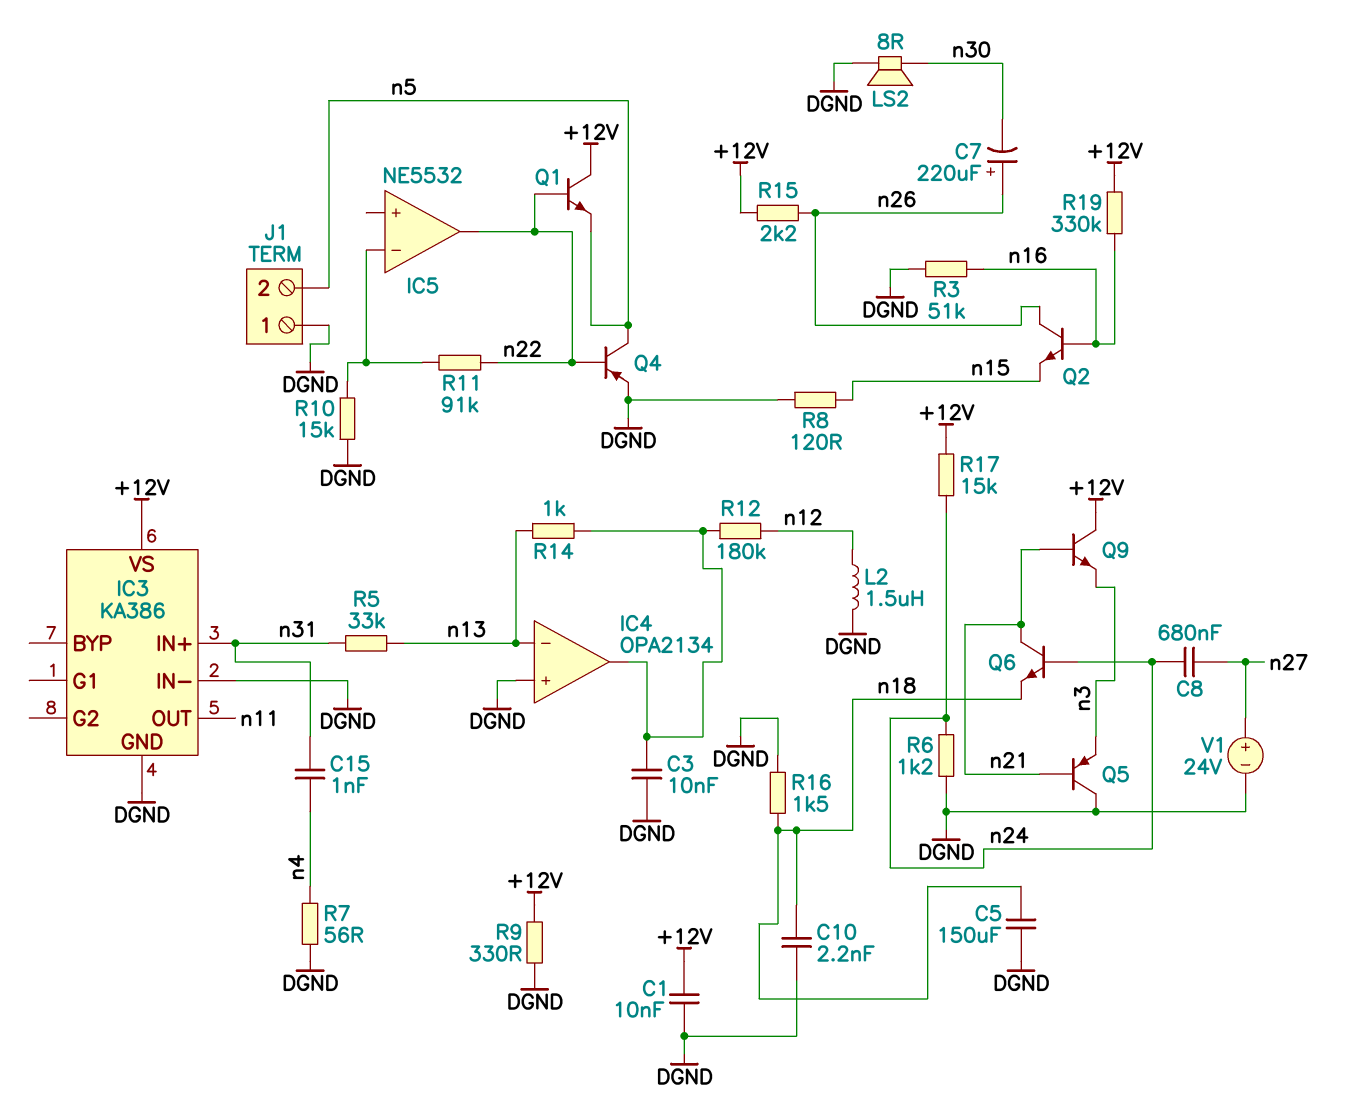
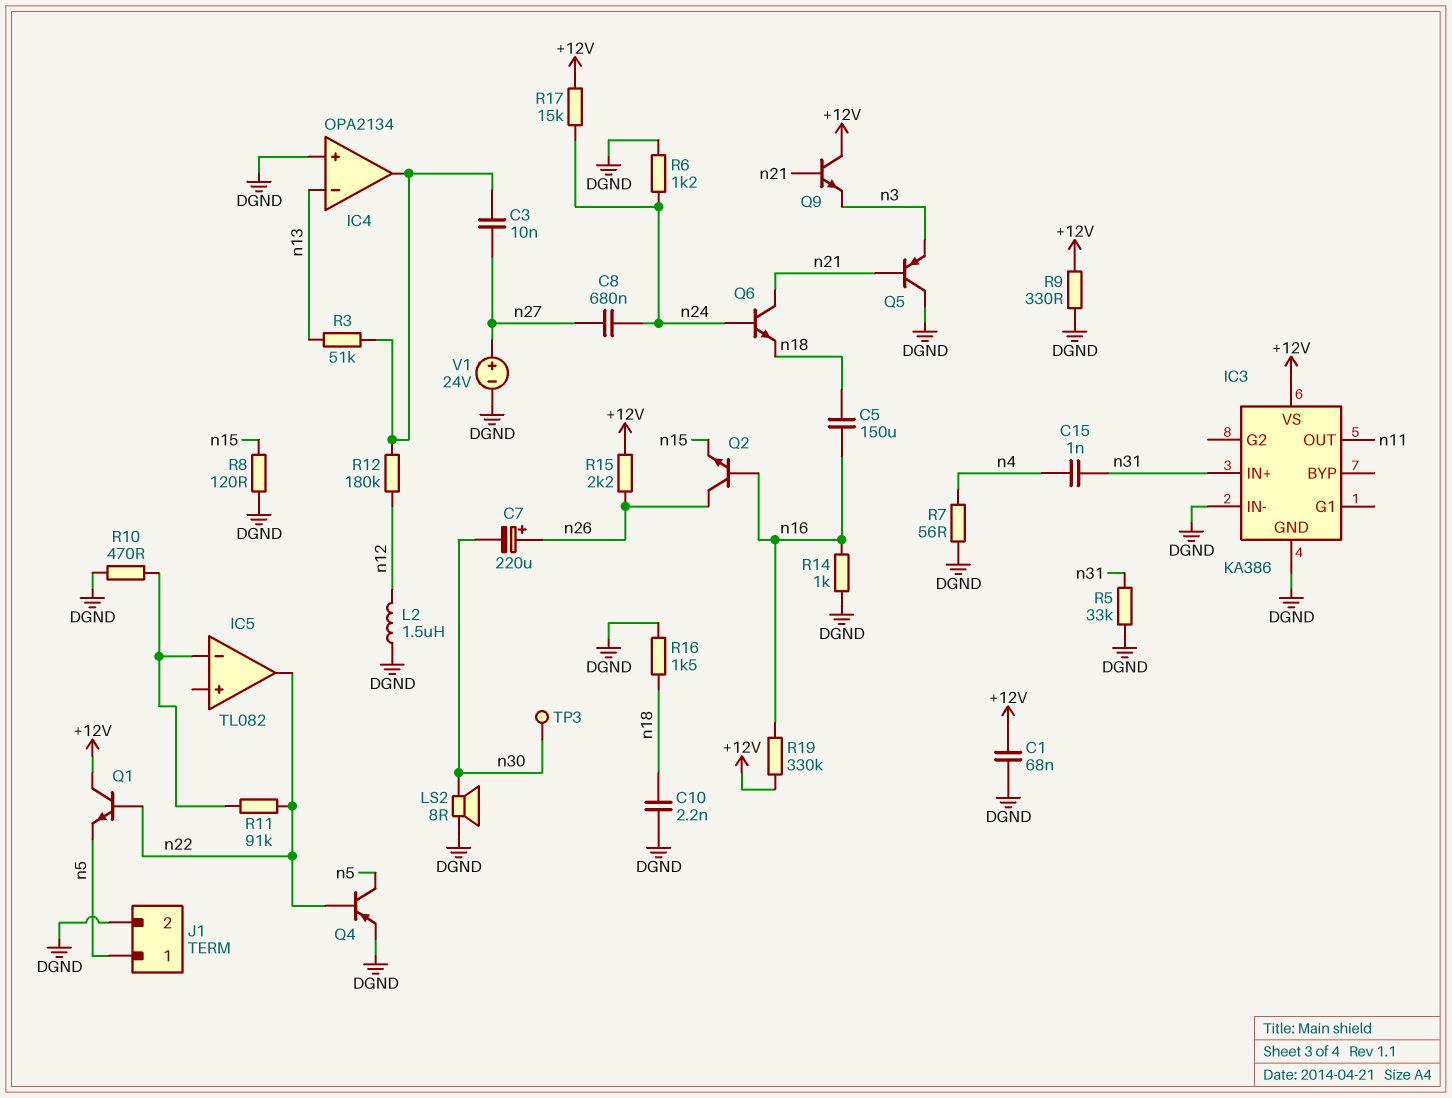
C1: 10nF (+12V, DGND) -> 68nF (+12V, DGND)
C3: 10nF (DGND, IC4/out) -> 10nF (IC4/out, n27)
C5: 150uF (DGND, n18) -> 150uF (n16, n18)
IC5: NE5532 -> TL082
J1 pin 1: DGND -> n5
J1 pin 2: n5 -> DGND
R3: 51k (DGND, n16) -> 51k (IC4/out, n13)
R5: 33k (n13, n31) -> 33k (DGND, n31)
R10: 15k (DGND, IC5/in-) -> 470 (DGND, IC5/in-)
R14: 1k (IC4/out, n13) -> 1k (DGND, n16)
TP3: none -> test point (n30)

